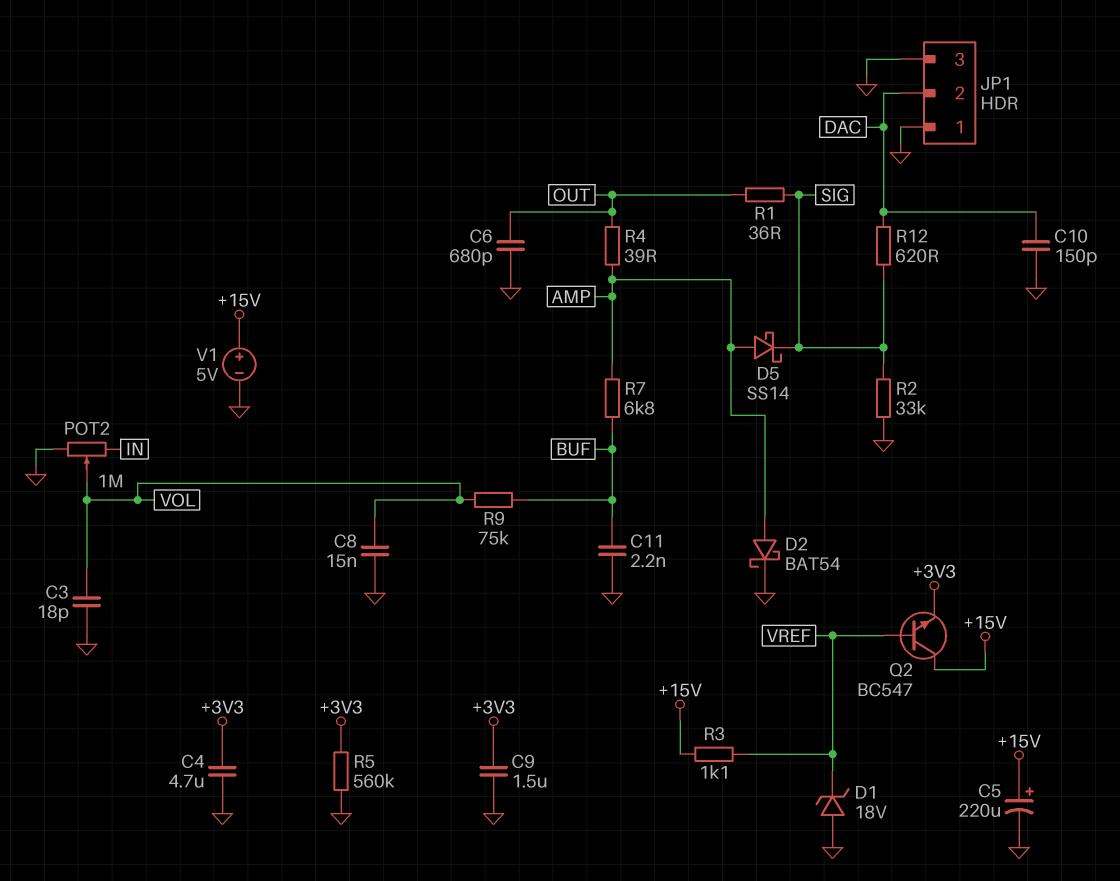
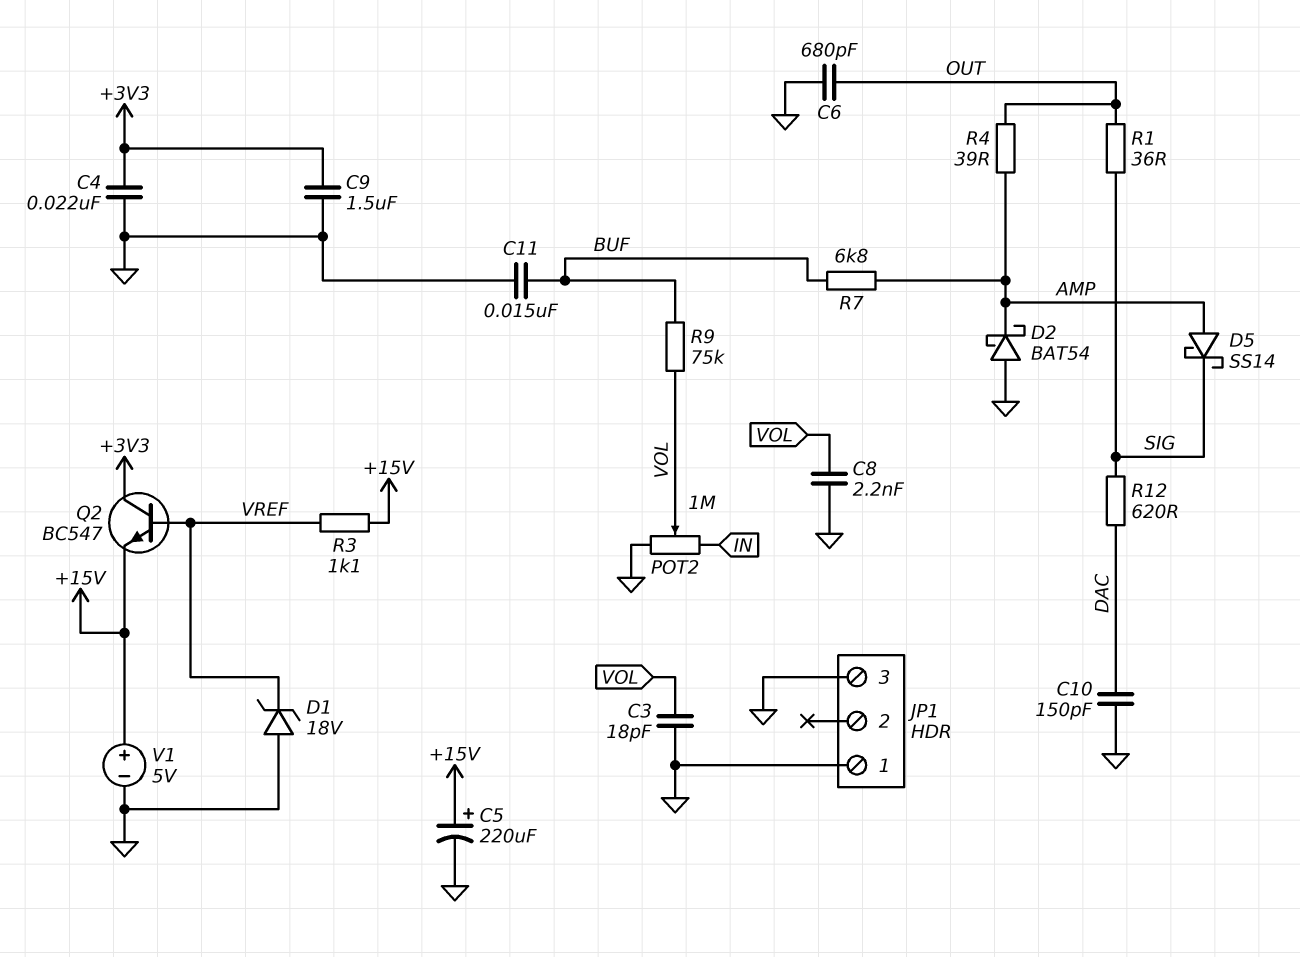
C4: 4.7uF (+3V3, GND) -> 22nF (+3V3, GND)
C8: 15nF (GND, VOL) -> 2.2nF (GND, VOL)
C11: 2.2nF (BUF, GND) -> 15nF (BUF, GND)
D2: schottky BAT54 (A AMP, K GND) -> schottky BAT54 (A GND, K AMP)
JP1 pin 2: DAC -> none
Q2: NPN BC547 (B VREF, C +15V, E +3V3) -> NPN BC547 (B VREF, C +3V3, E +15V)
R2: 33k (GND, SIG) -> none
R5: 560k (+3V3, GND) -> none

